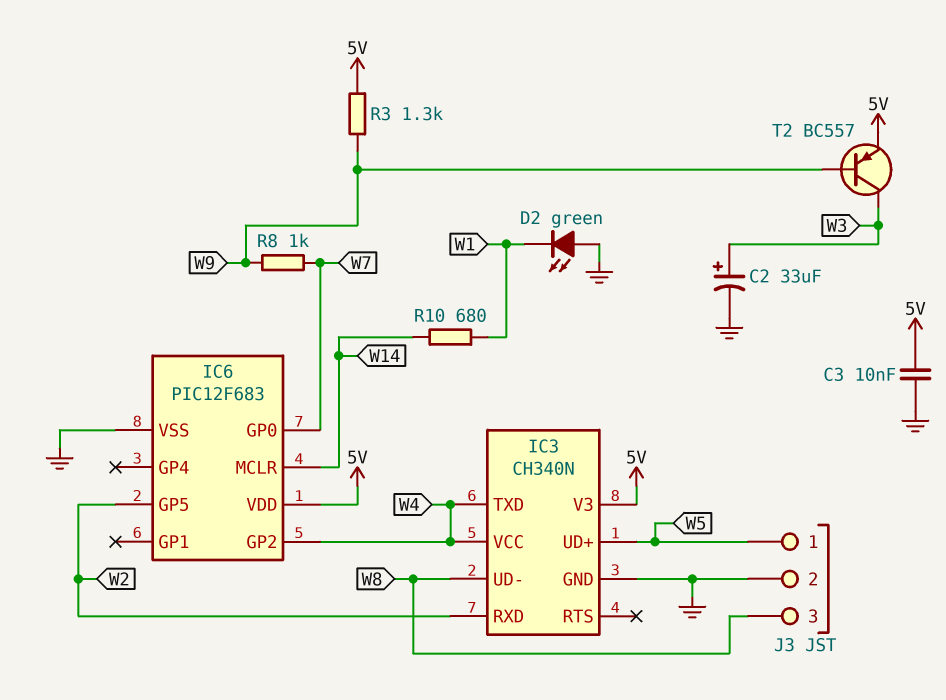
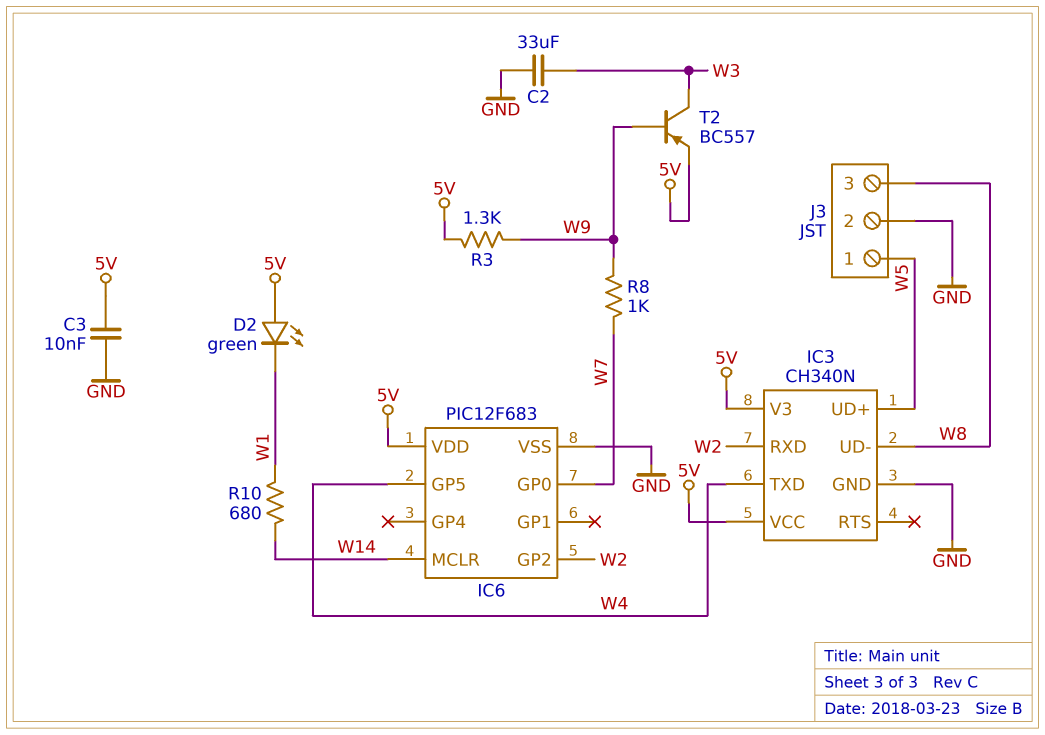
C2: 33uF (plus W3, minus GND) -> 33uF (GND, W3)
D2: LED green (A GND, K W1) -> LED green (A 5V, K W1)
IC3 pin VCC: W4 -> 5V
IC6 pin GP2: W4 -> W2
IC6 pin GP5: W2 -> W4

